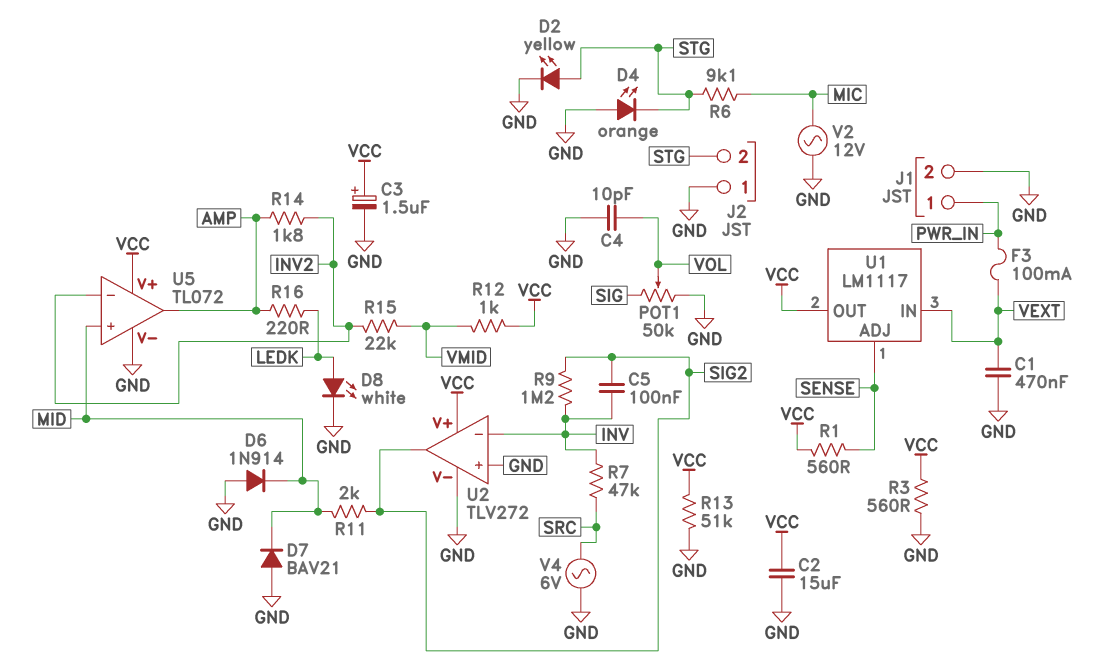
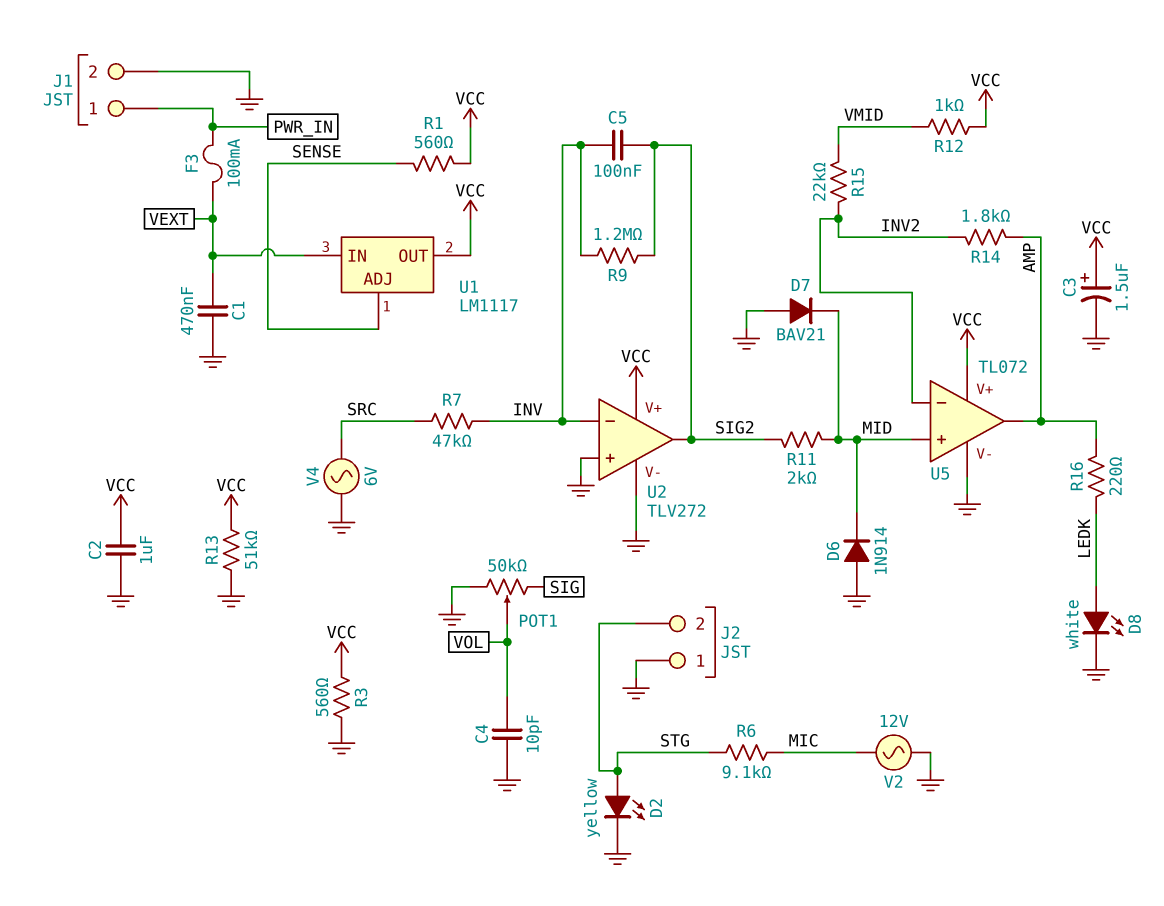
C2: 15uF (GND, VCC) -> 1uF (GND, VCC)
D4: LED orange (A GND, K STG) -> none

